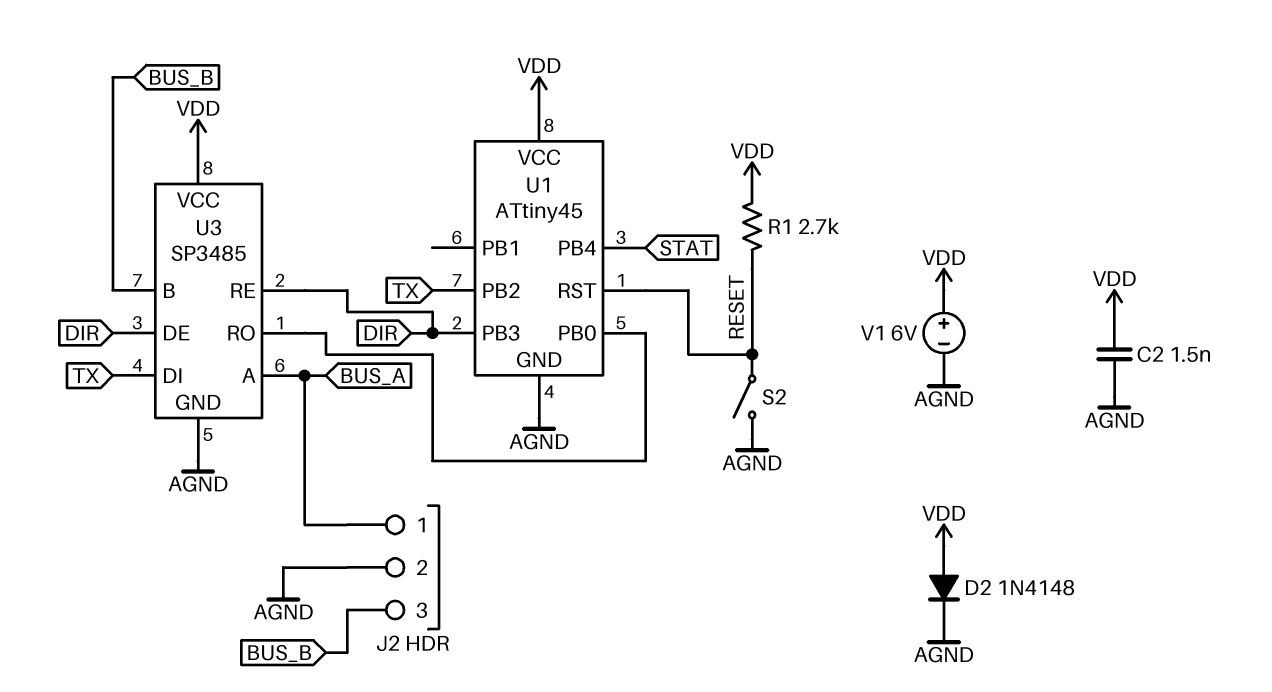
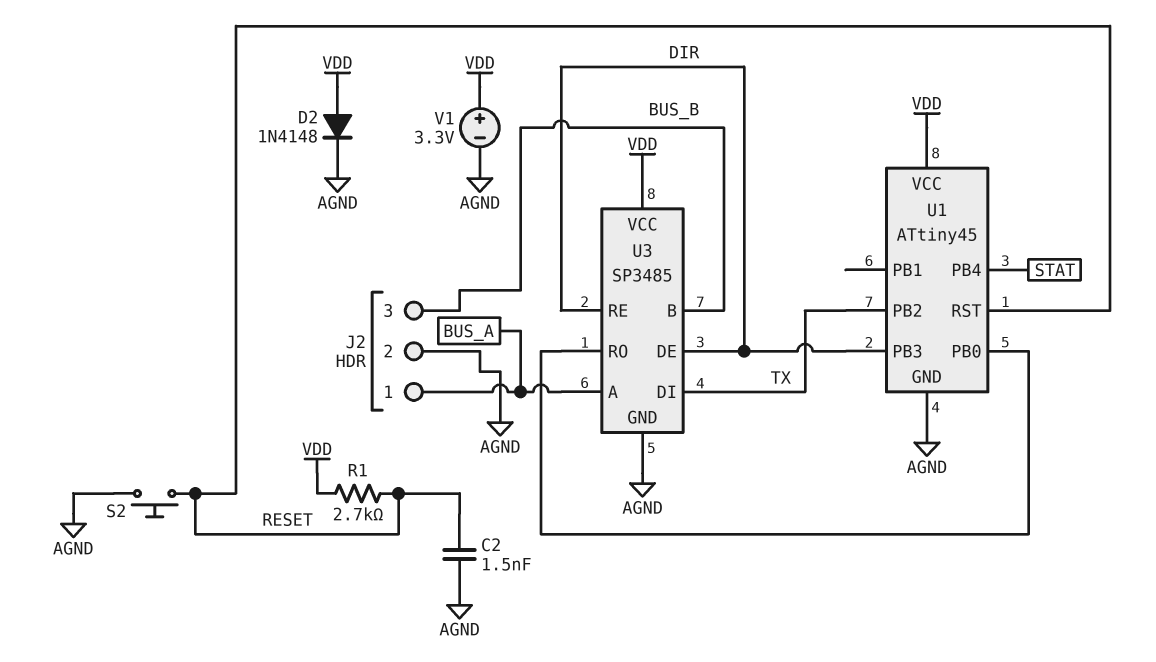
C2: 1.5nF (AGND, VDD) -> 1.5nF (AGND, RESET)
S2: switch (AGND, RESET) -> button (AGND, RESET)
V1: 6V (plus VDD, minus AGND) -> 3.3V (plus VDD, minus AGND)

